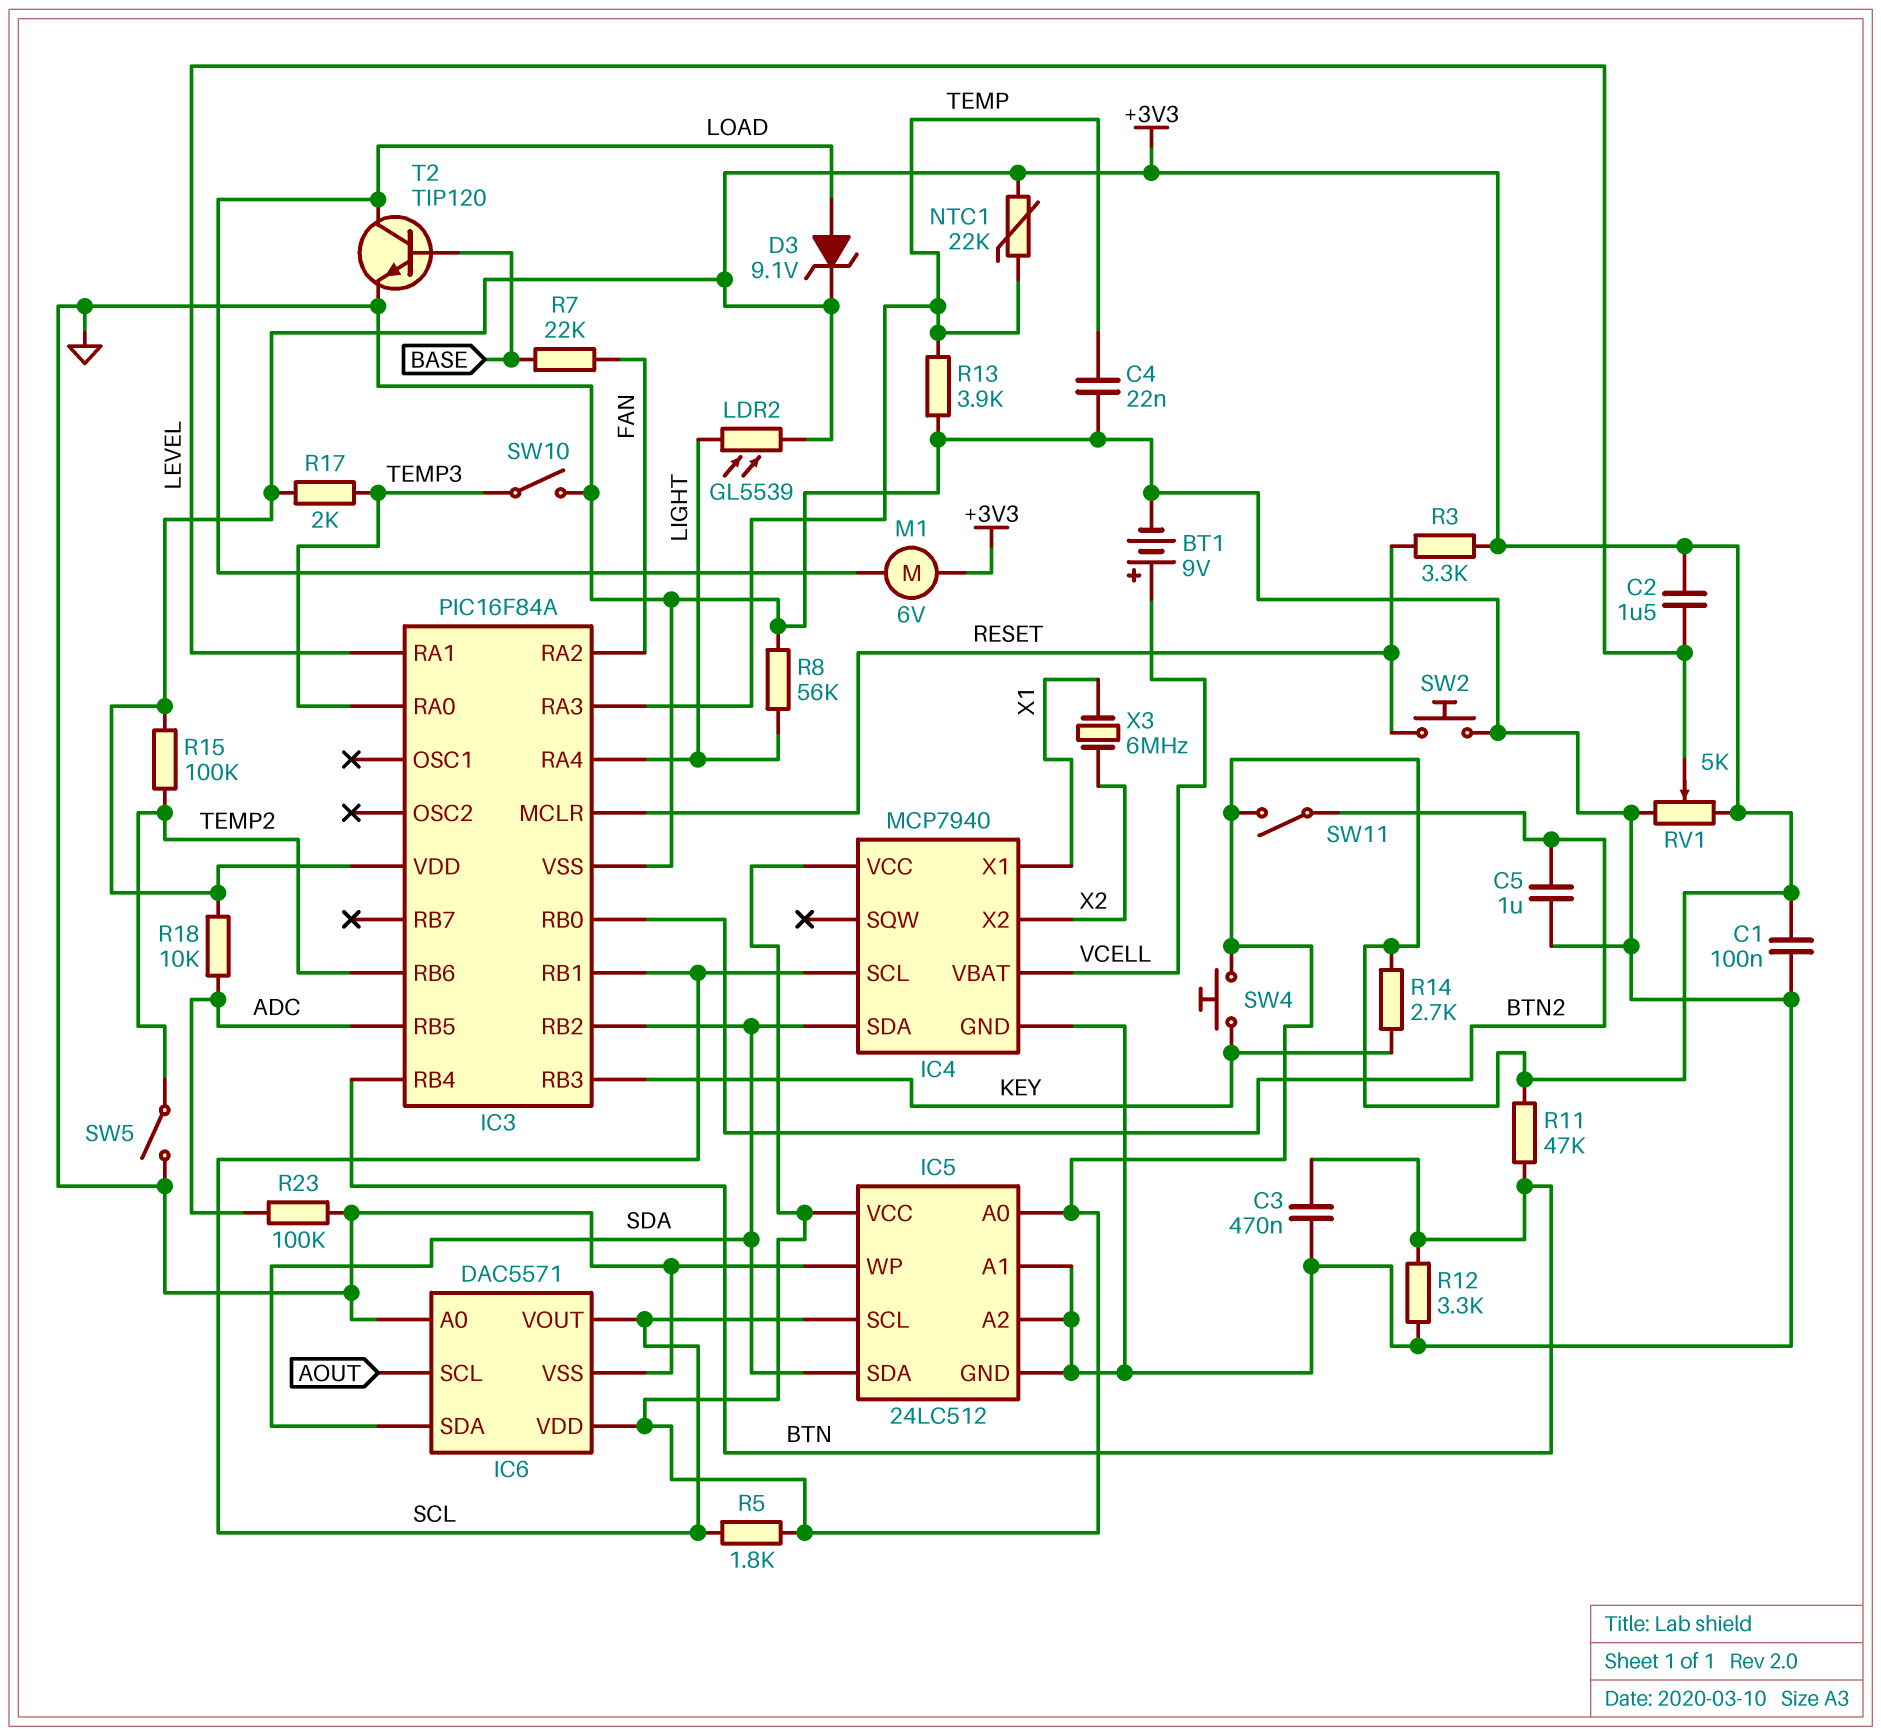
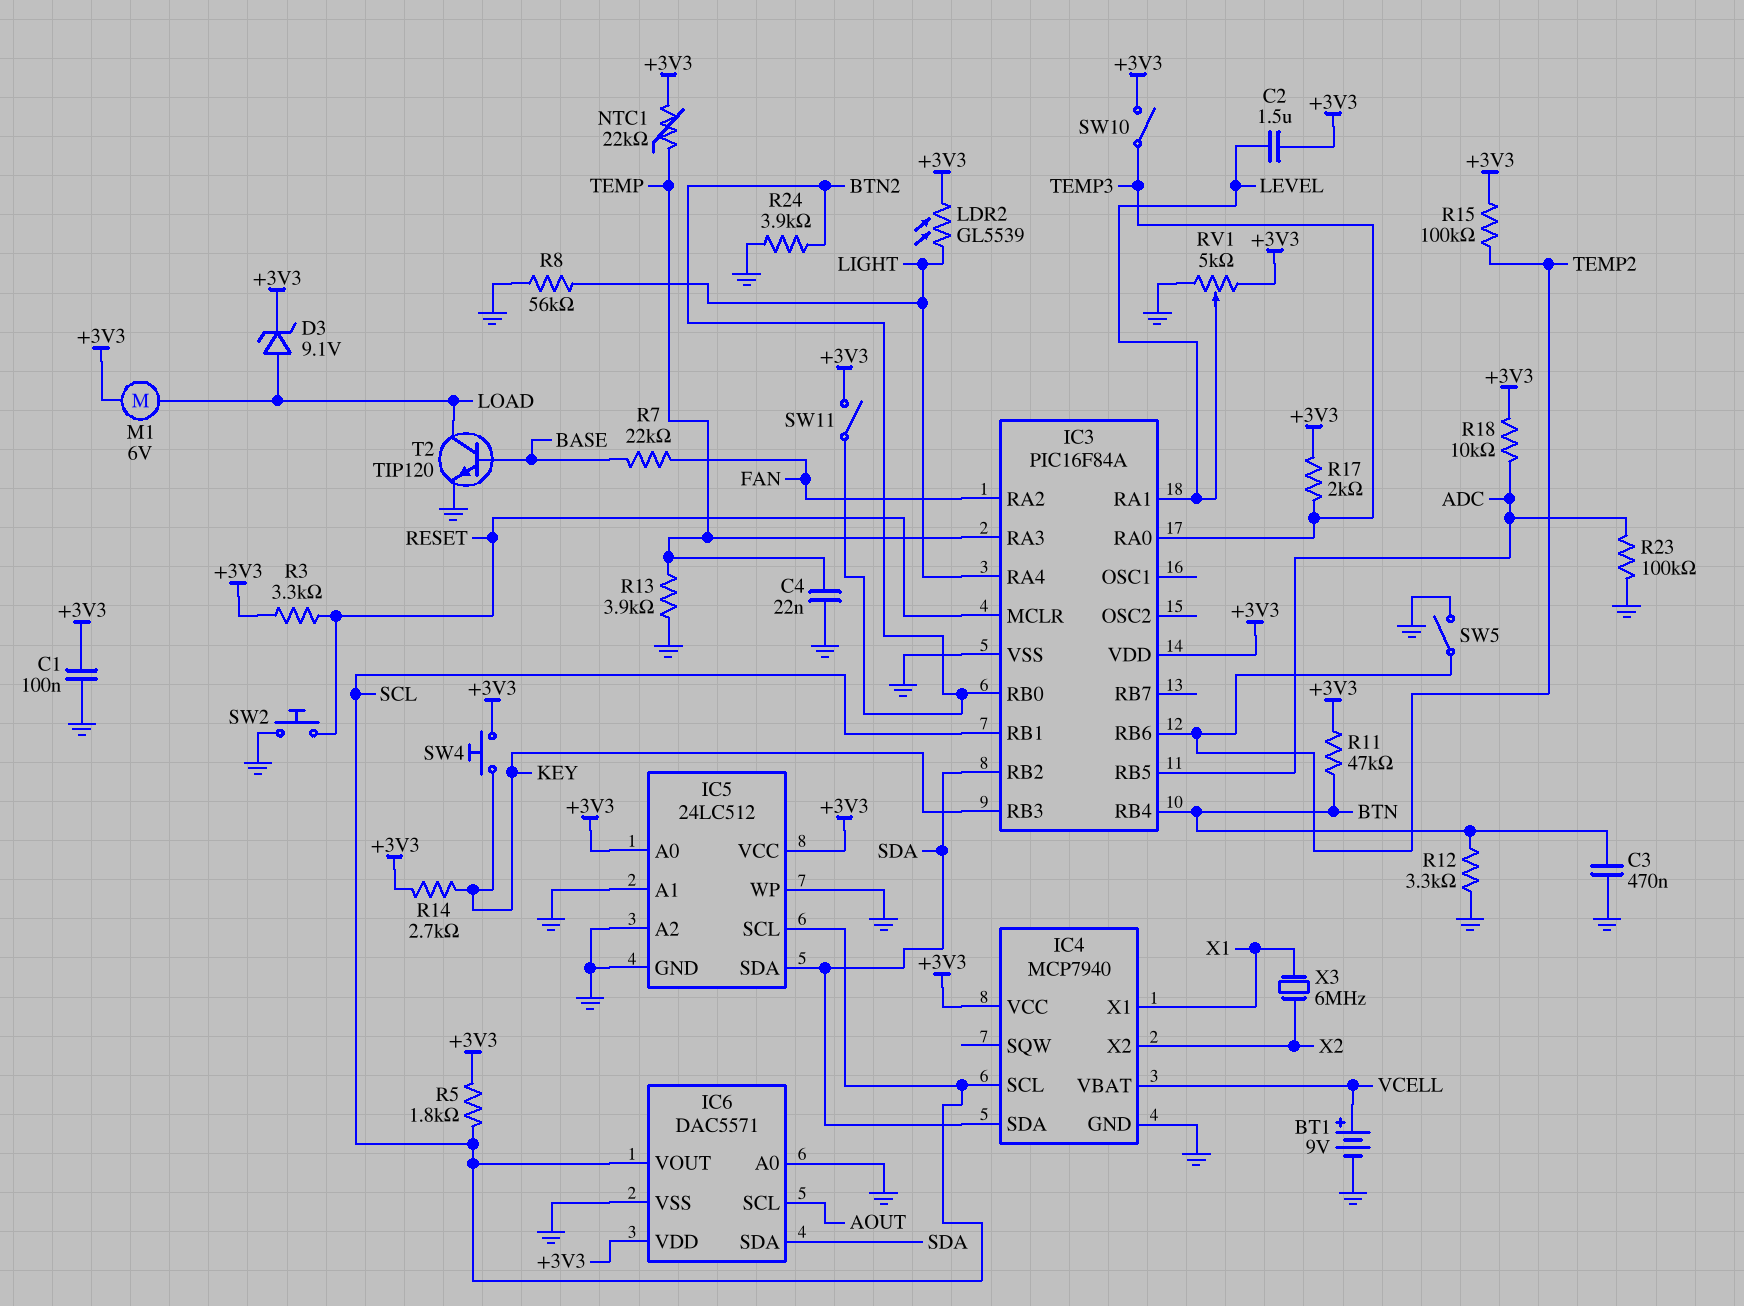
C5: 1uF (BTN2, GND) -> none
R24: none -> 3.9k (BTN2, GND)
SW10: switch (GND, TEMP3) -> switch (+3V3, TEMP3)

